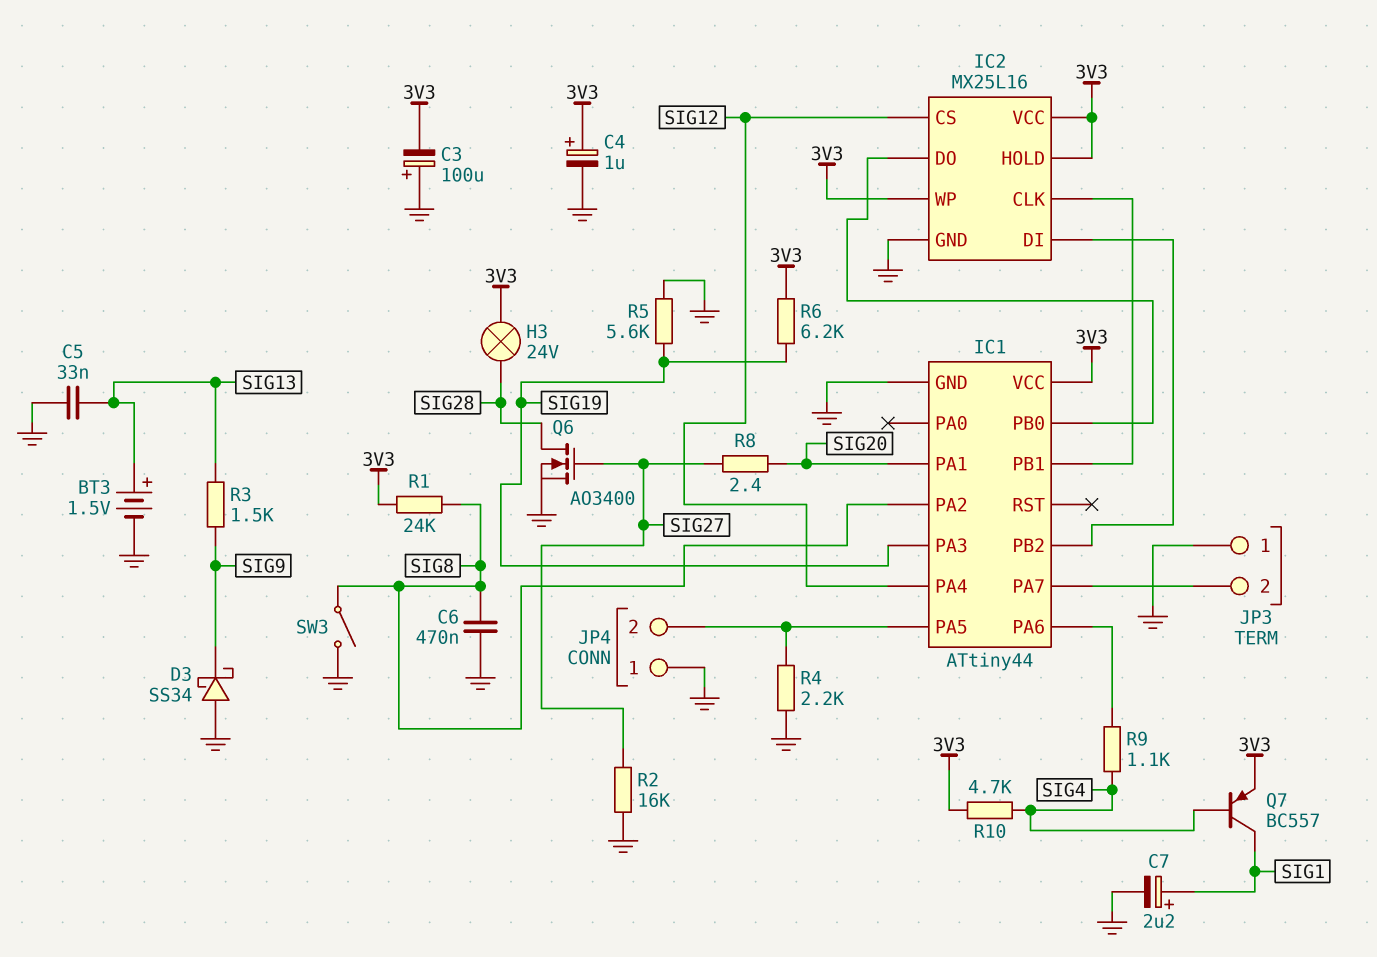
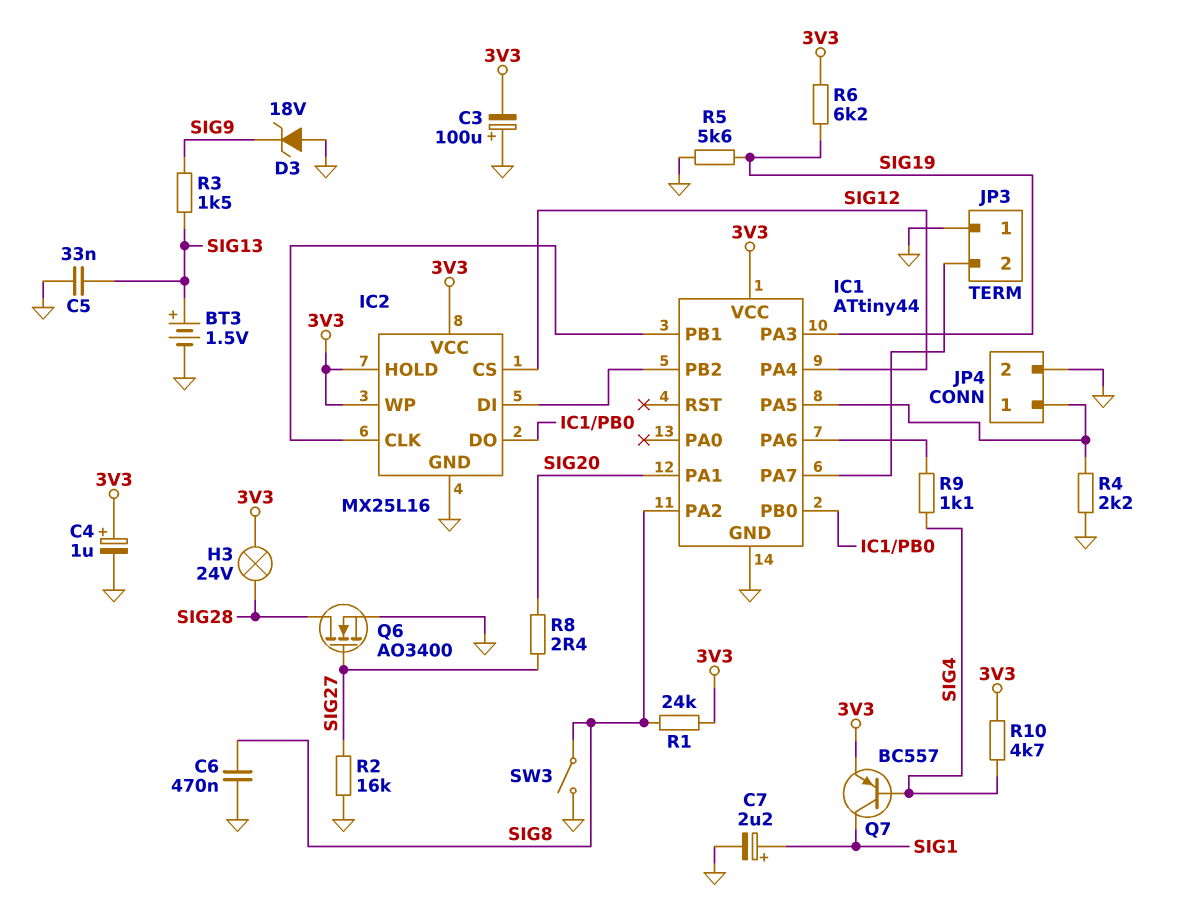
D3: schottky SS34 (A GND, K SIG9) -> zener 18V (A GND, K SIG9)
JP4 pin 1: GND -> IC1/PA5
JP4 pin 2: IC1/PA5 -> GND

